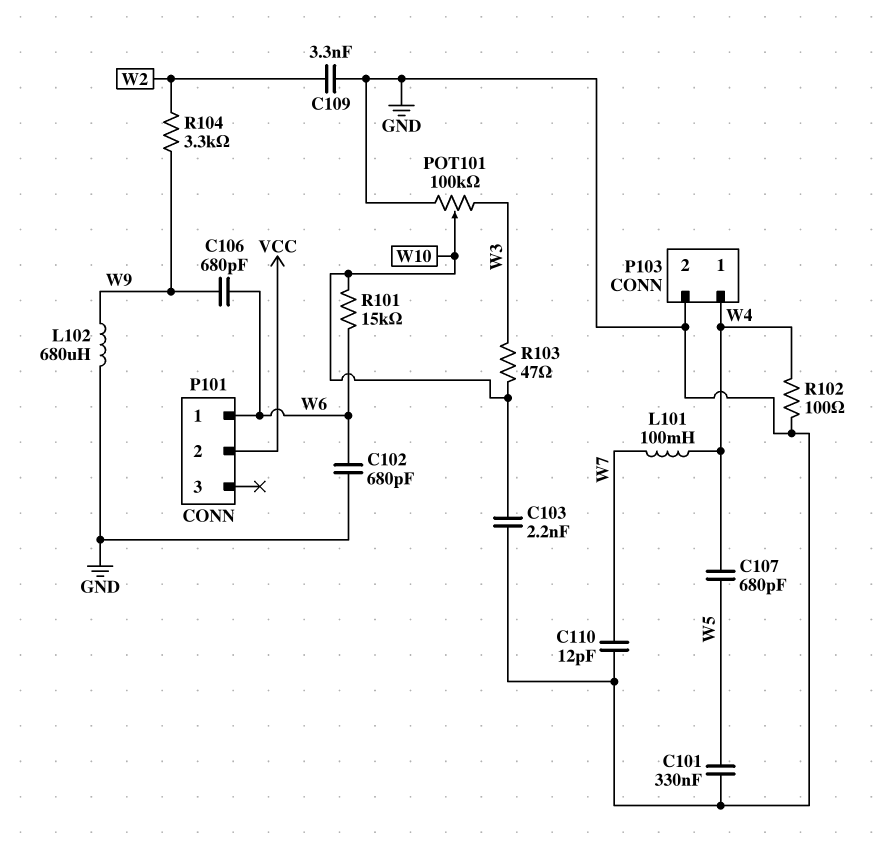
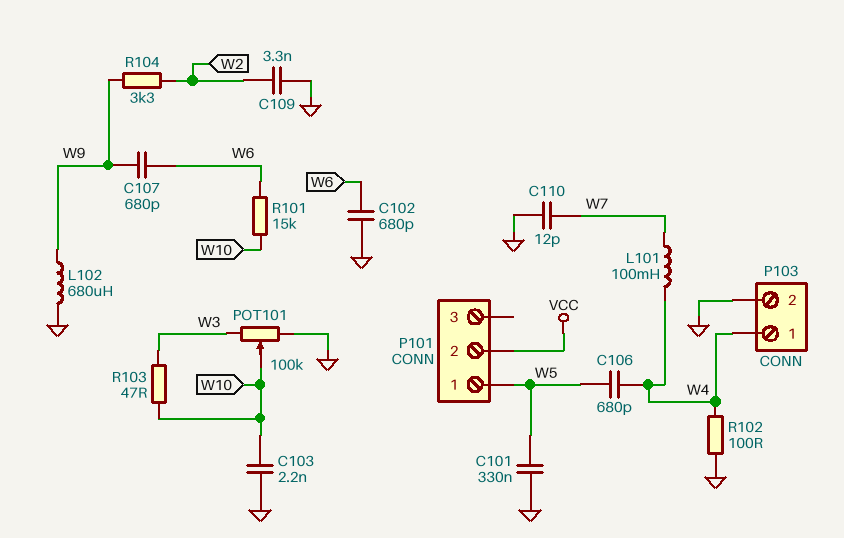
C106: 680pF (W6, W9) -> 680pF (W4, W5)
C107: 680pF (W4, W5) -> 680pF (W6, W9)
P101 pin 1: W6 -> W5

